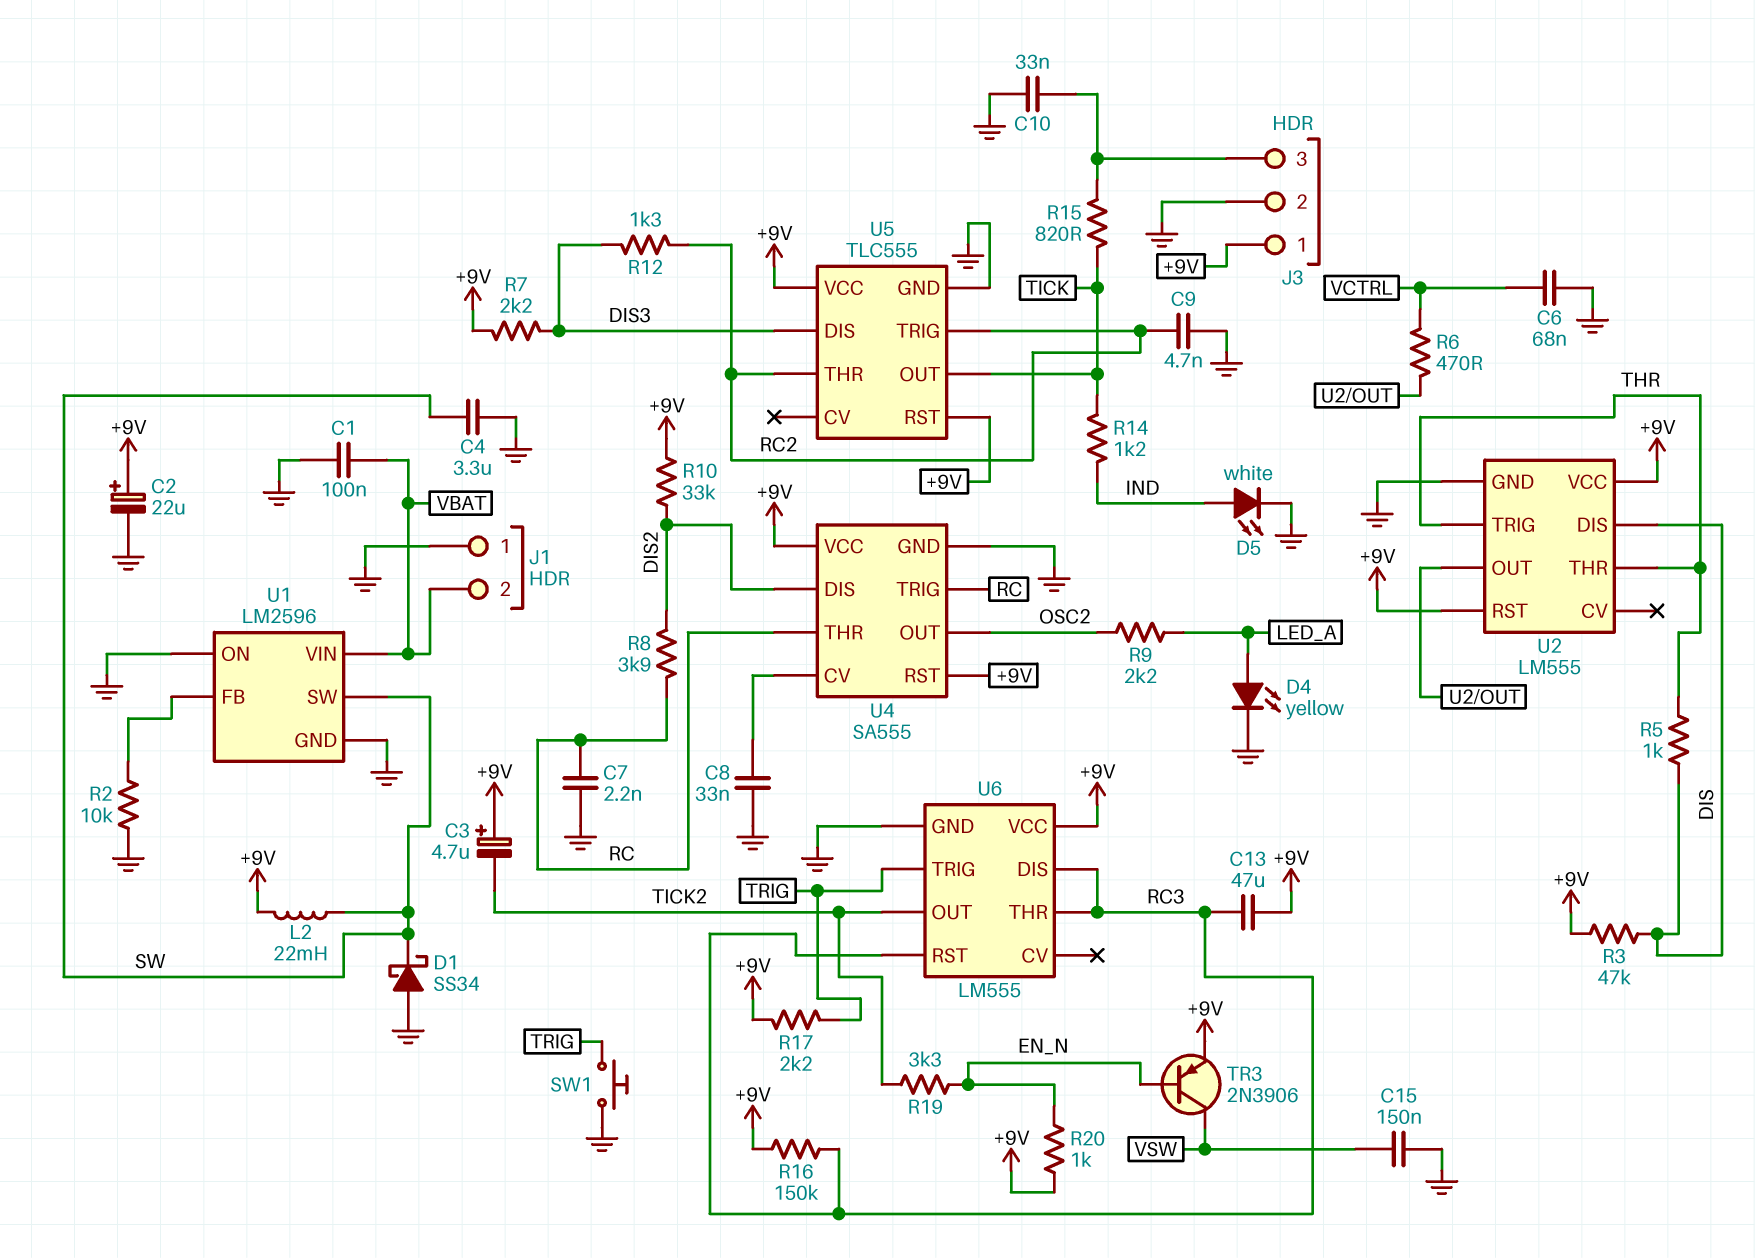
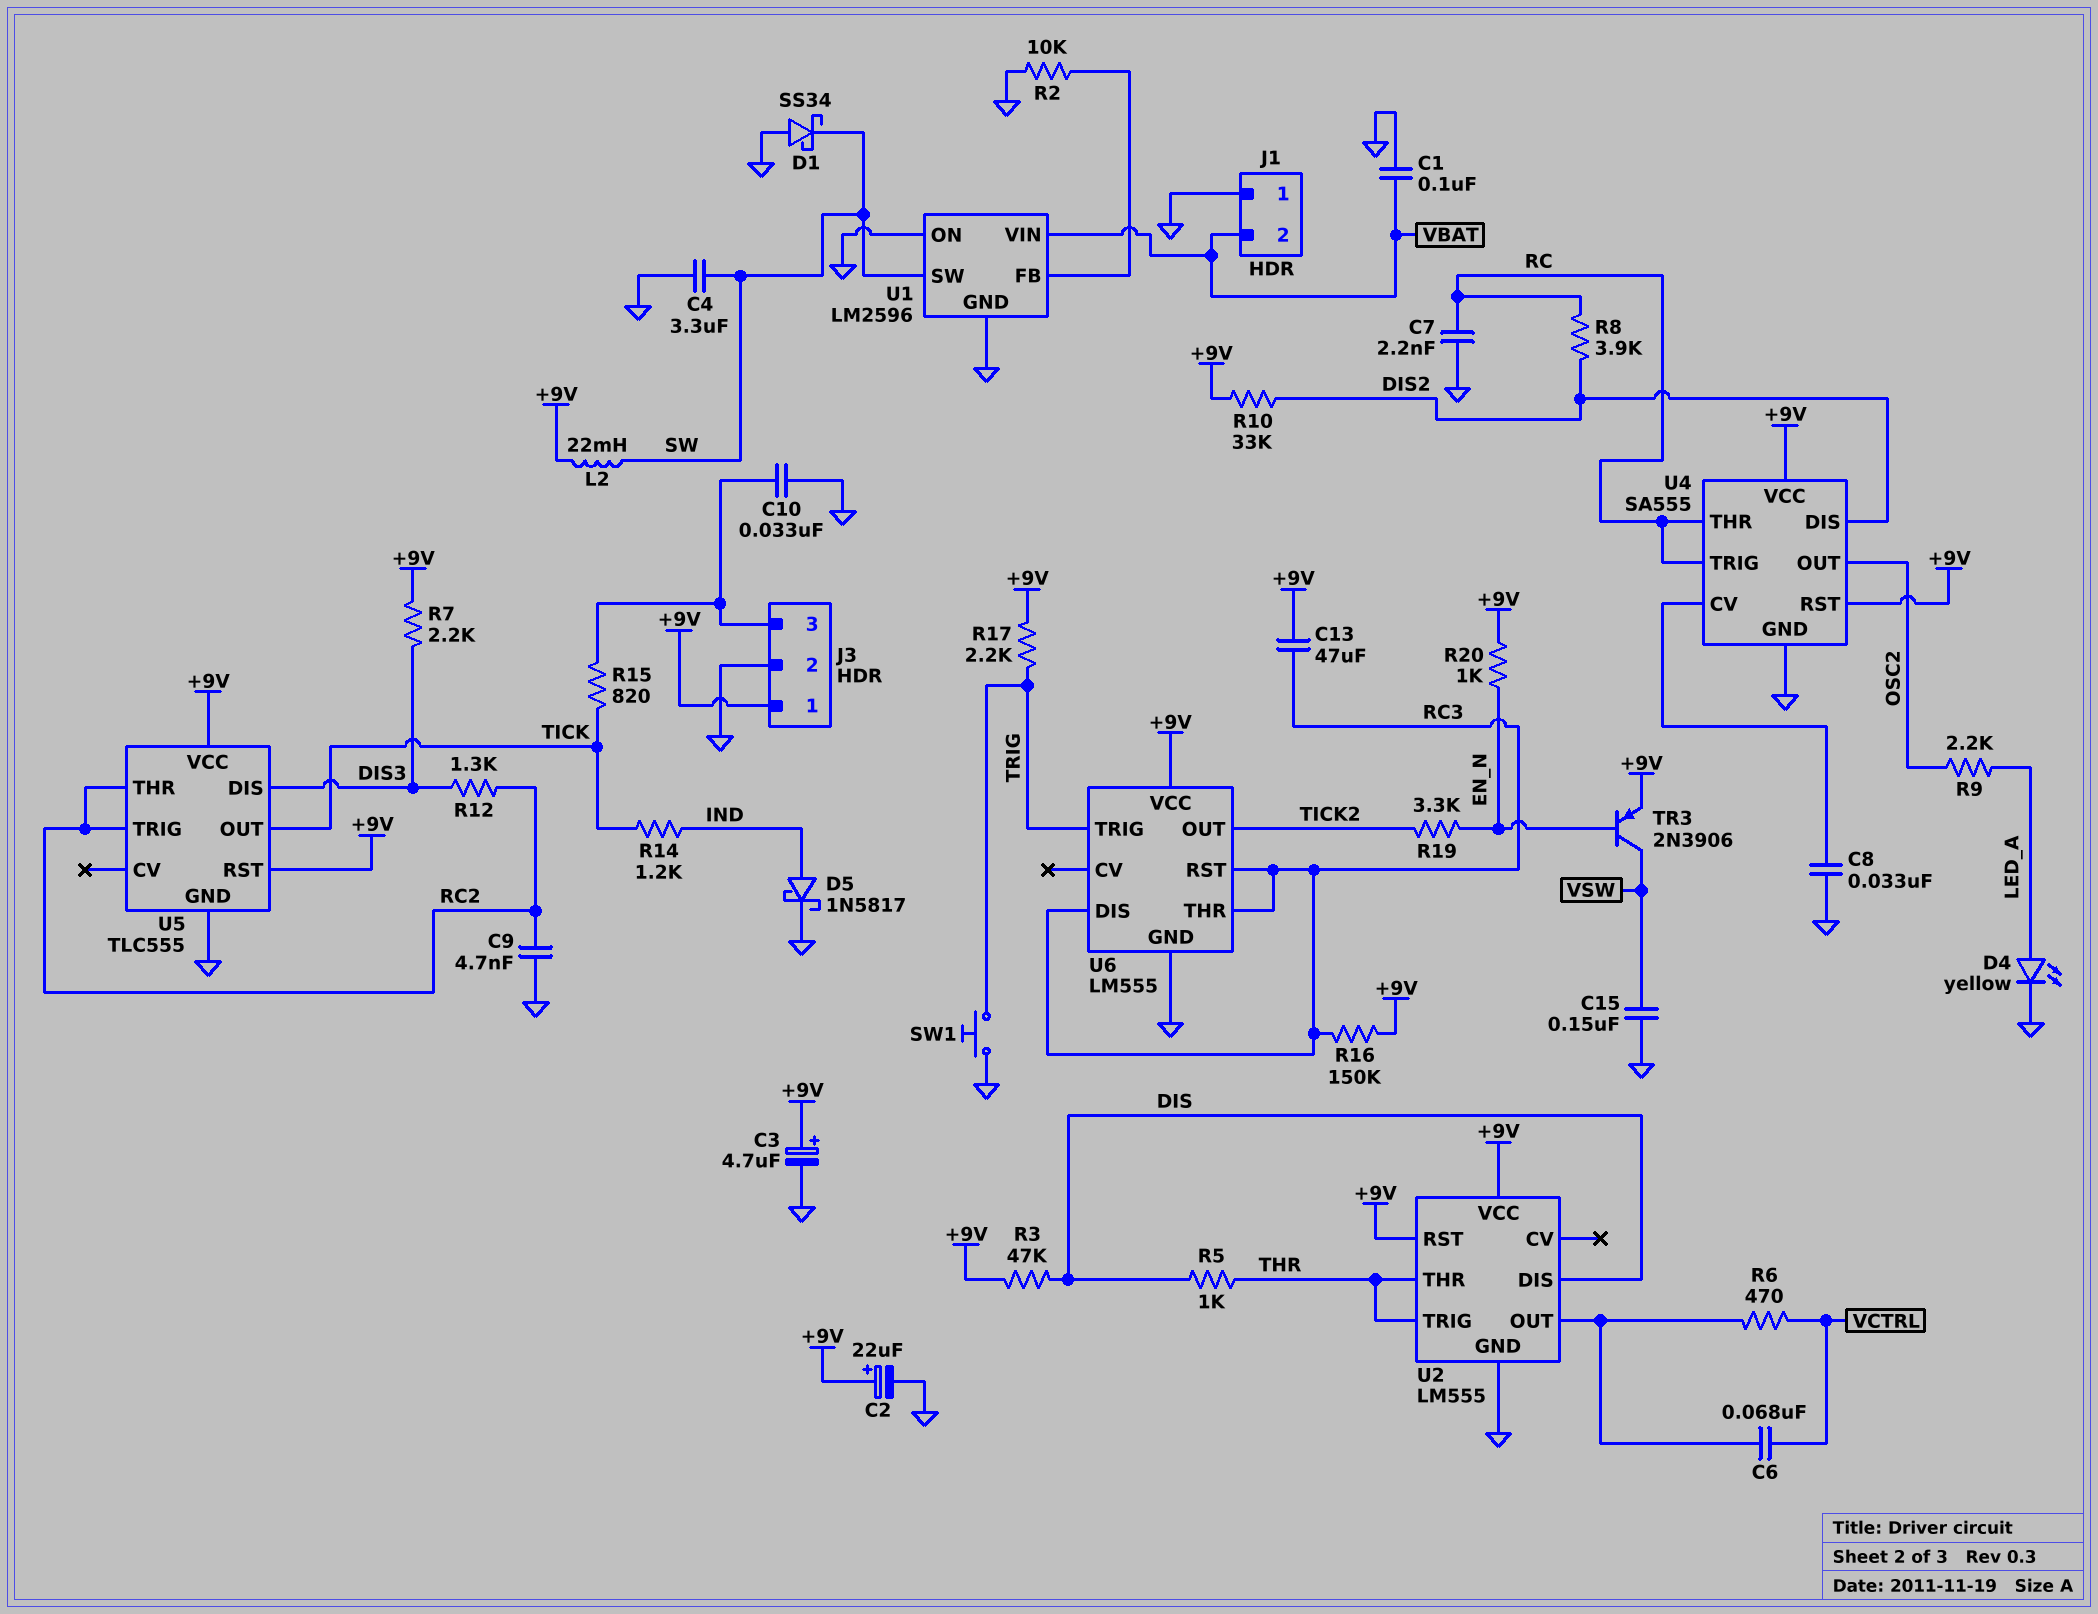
C3: 4.7uF (plus +9V, minus TICK2) -> 4.7uF (plus +9V, minus GND)
C6: 68nF (GND, VCTRL) -> 68nF (U2/OUT, VCTRL)
D5: LED white (A IND, K GND) -> schottky 1N5817 (A IND, K GND)

